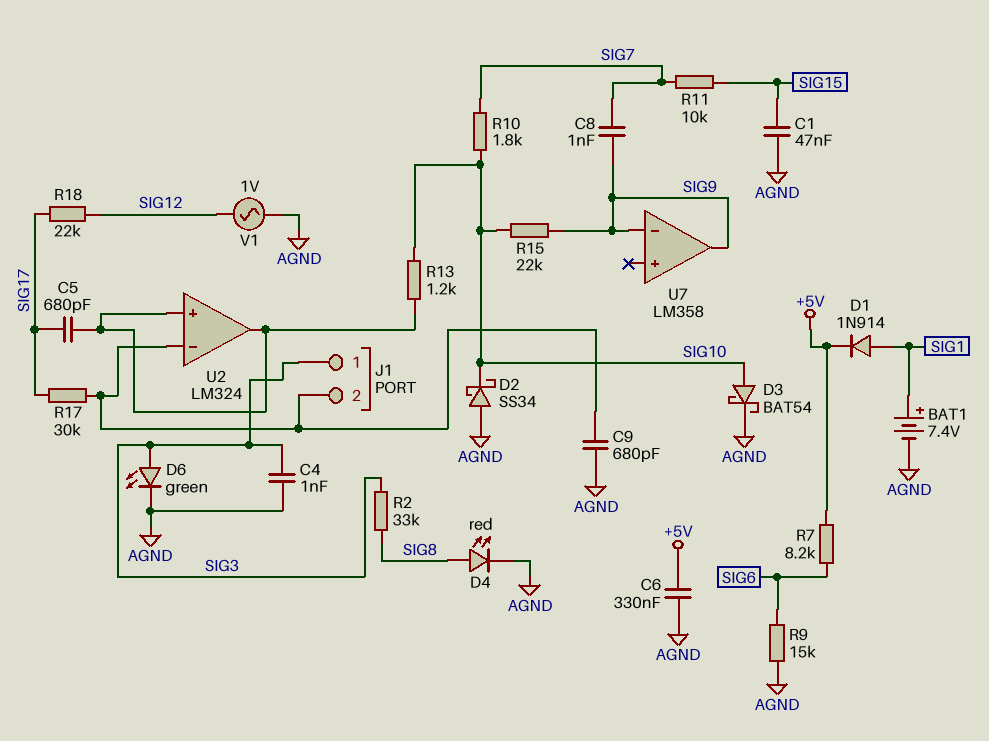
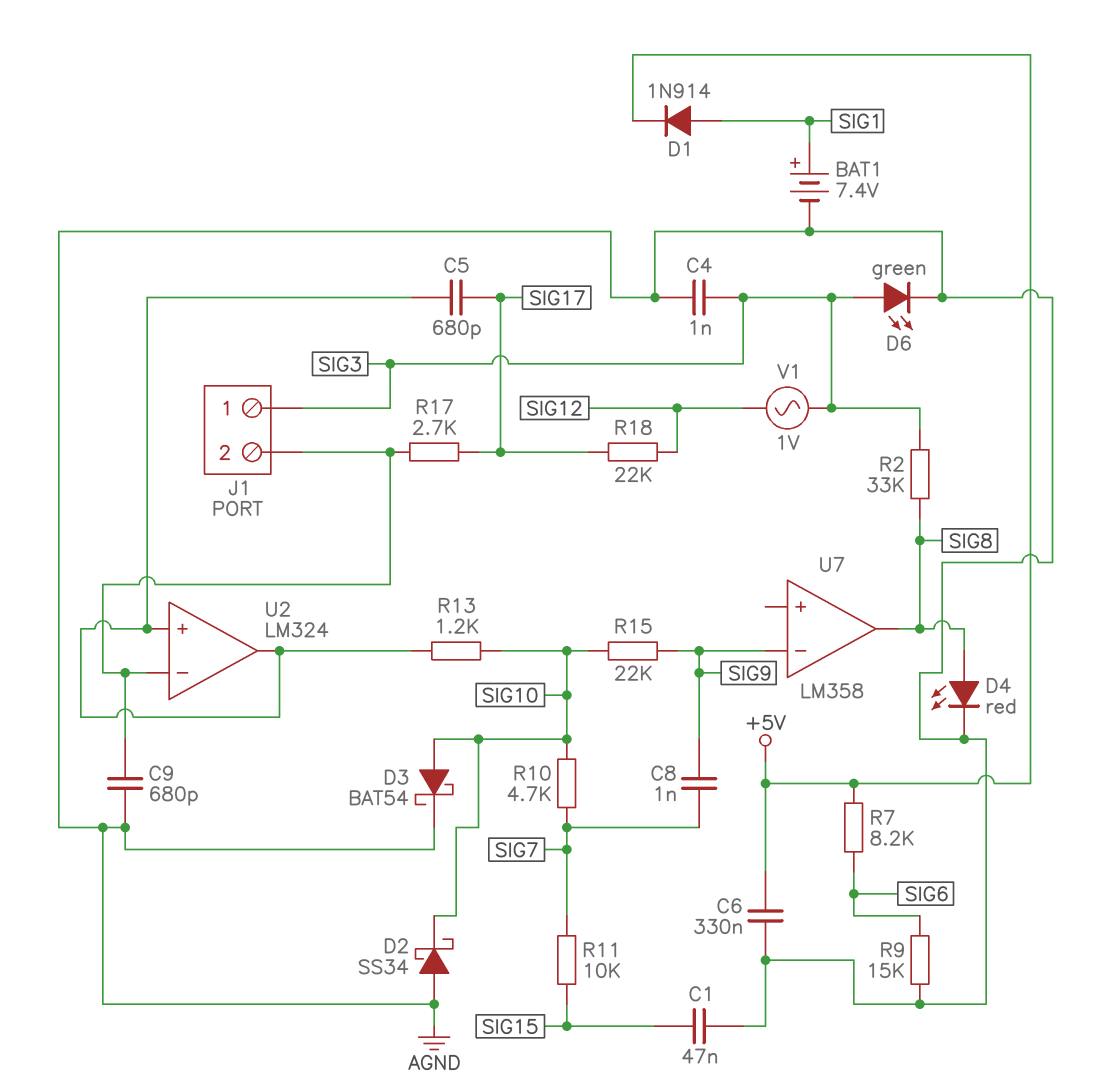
R10: 1.8k (SIG7, SIG10) -> 4.7k (SIG7, SIG10)
R17: 30k (J1/2, SIG17) -> 2.7k (J1/2, SIG17)
U7 pin out: SIG9 -> SIG8
V1: AC 1V (AGND, SIG12) -> AC 1V (SIG3, SIG12)

